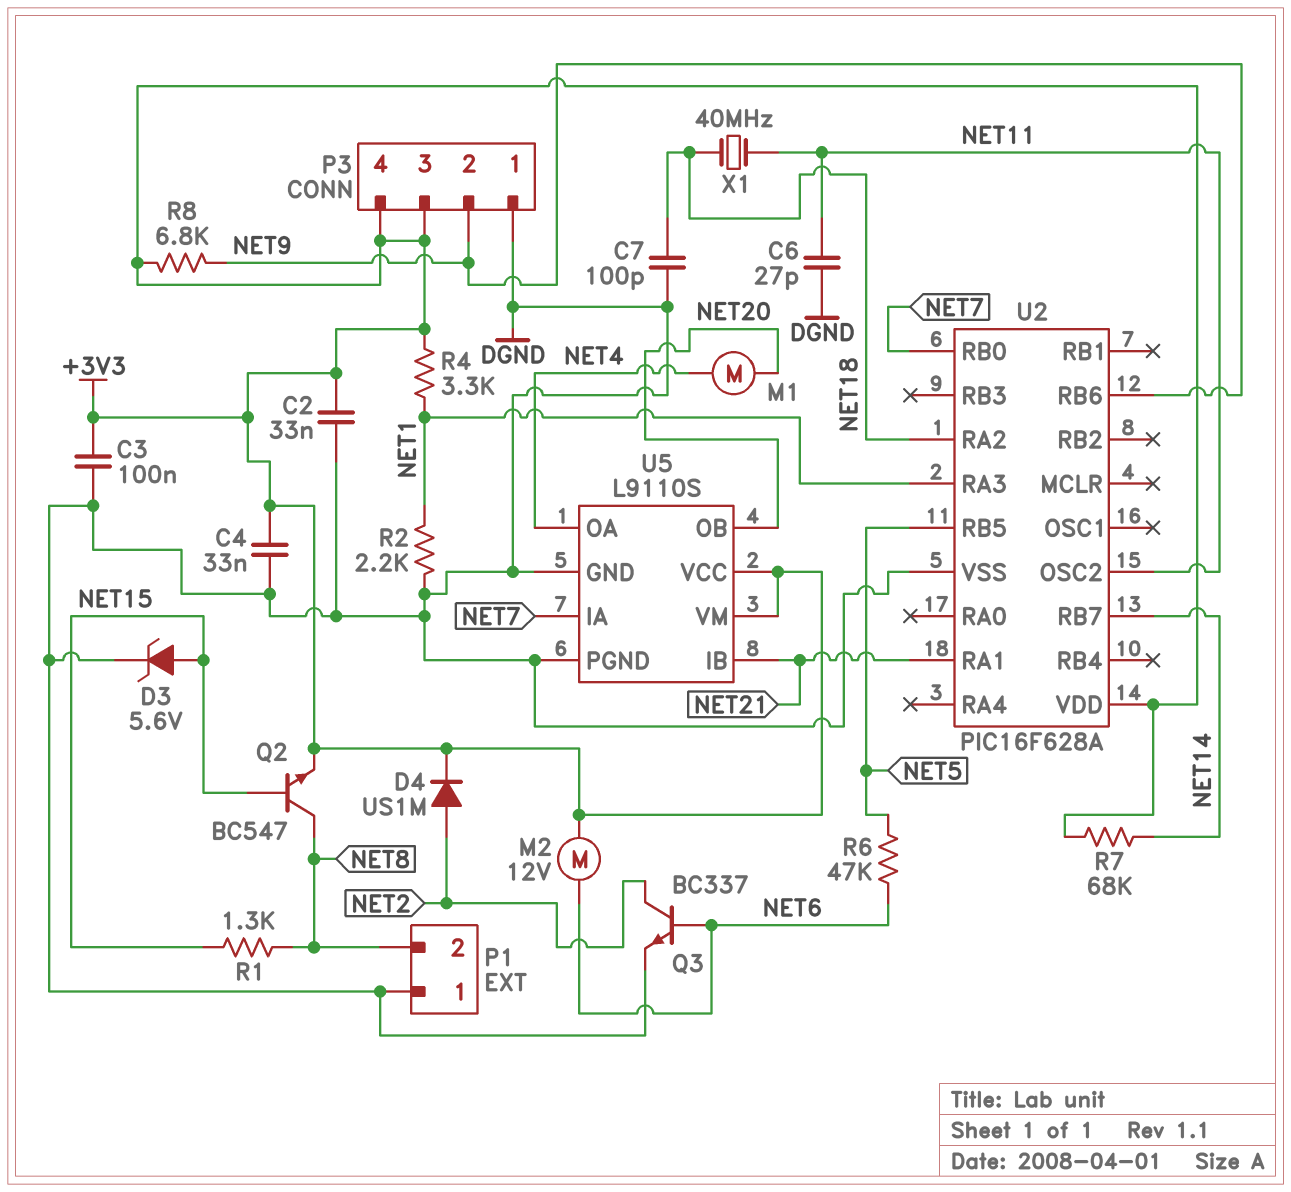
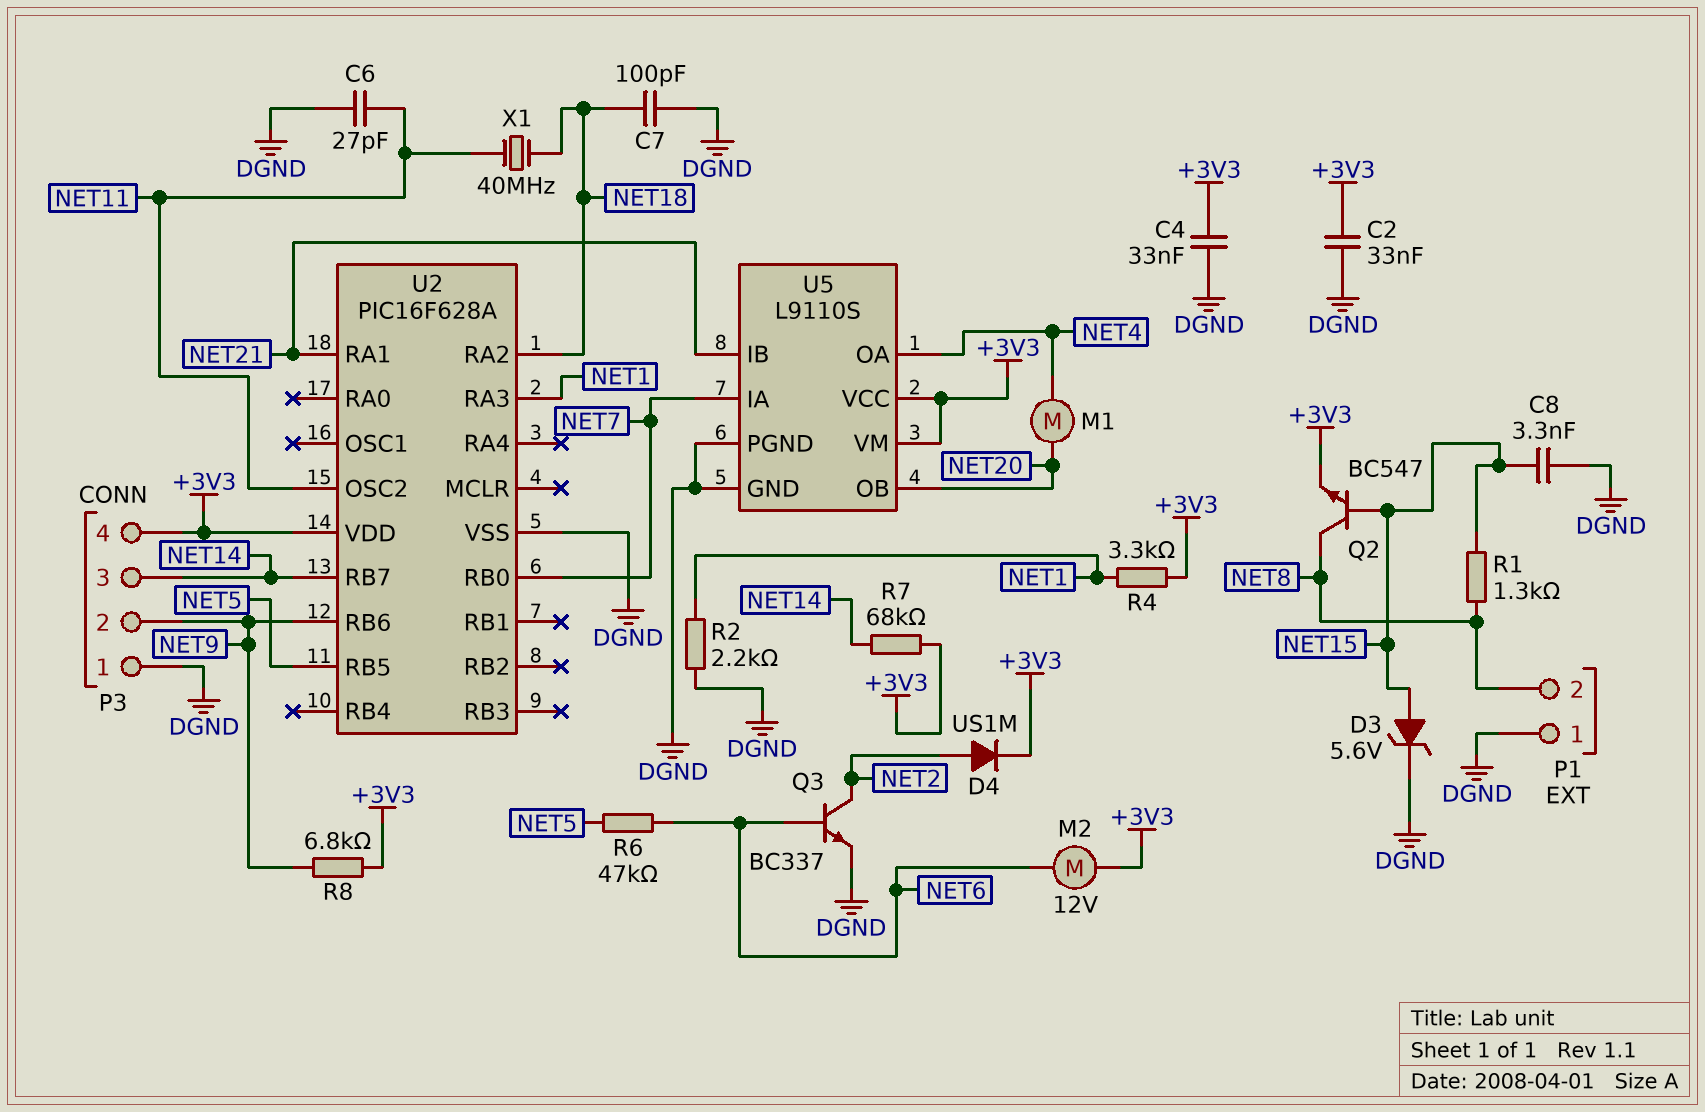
C3: 100nF (+3V3, DGND) -> none
C8: none -> 3.3nF (DGND, NET15)
P3 pin 3: +3V3 -> NET14

